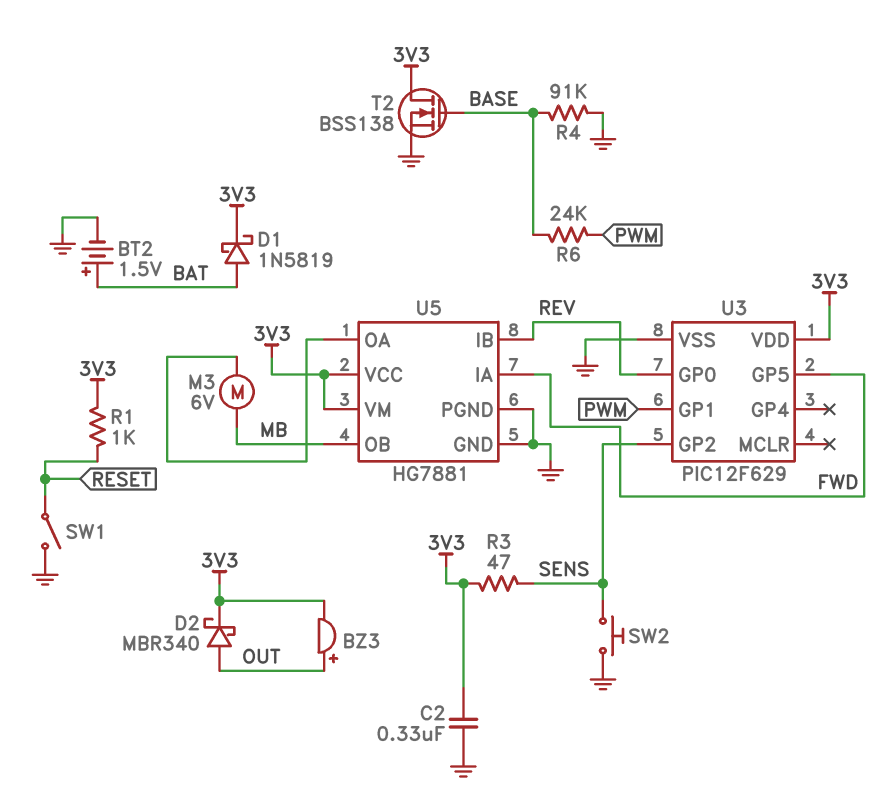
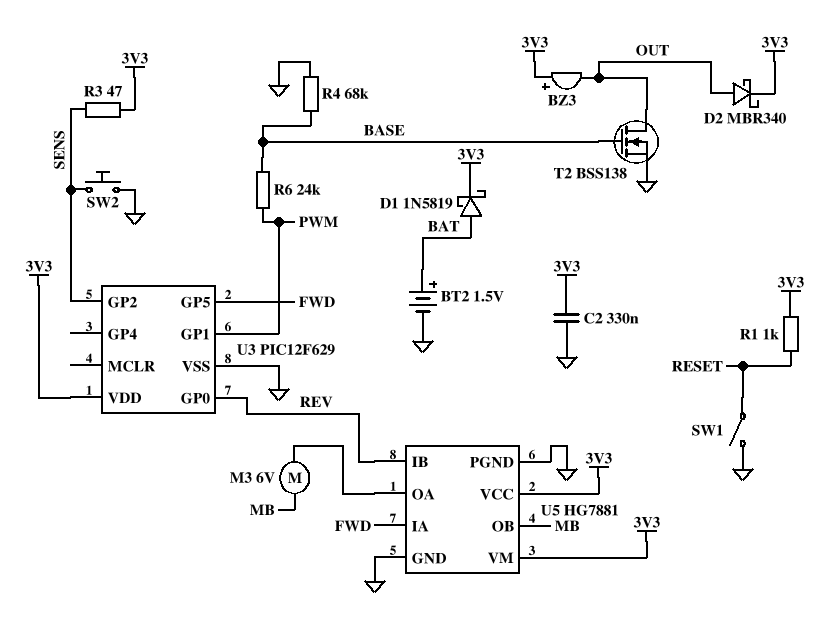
BZ3: buzzer (plus OUT, minus 3V3) -> buzzer (plus 3V3, minus OUT)
R4: 91k (BASE, GND) -> 68k (BASE, GND)
T2: NMOS BSS138 (G BASE, D 3V3, S GND) -> NMOS BSS138 (G BASE, D OUT, S GND)

